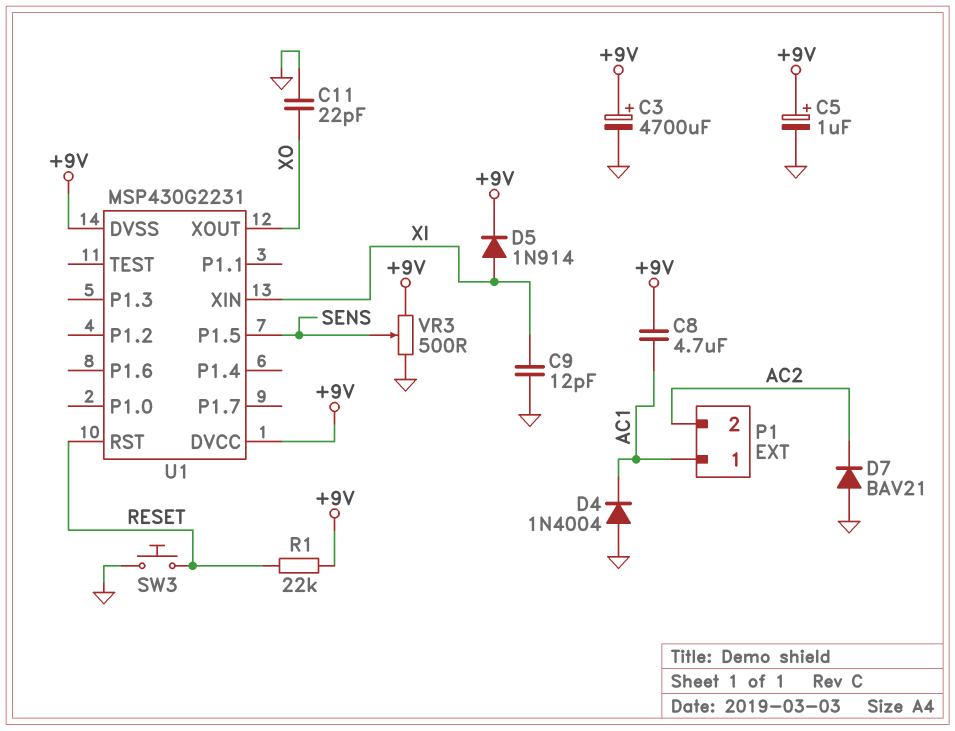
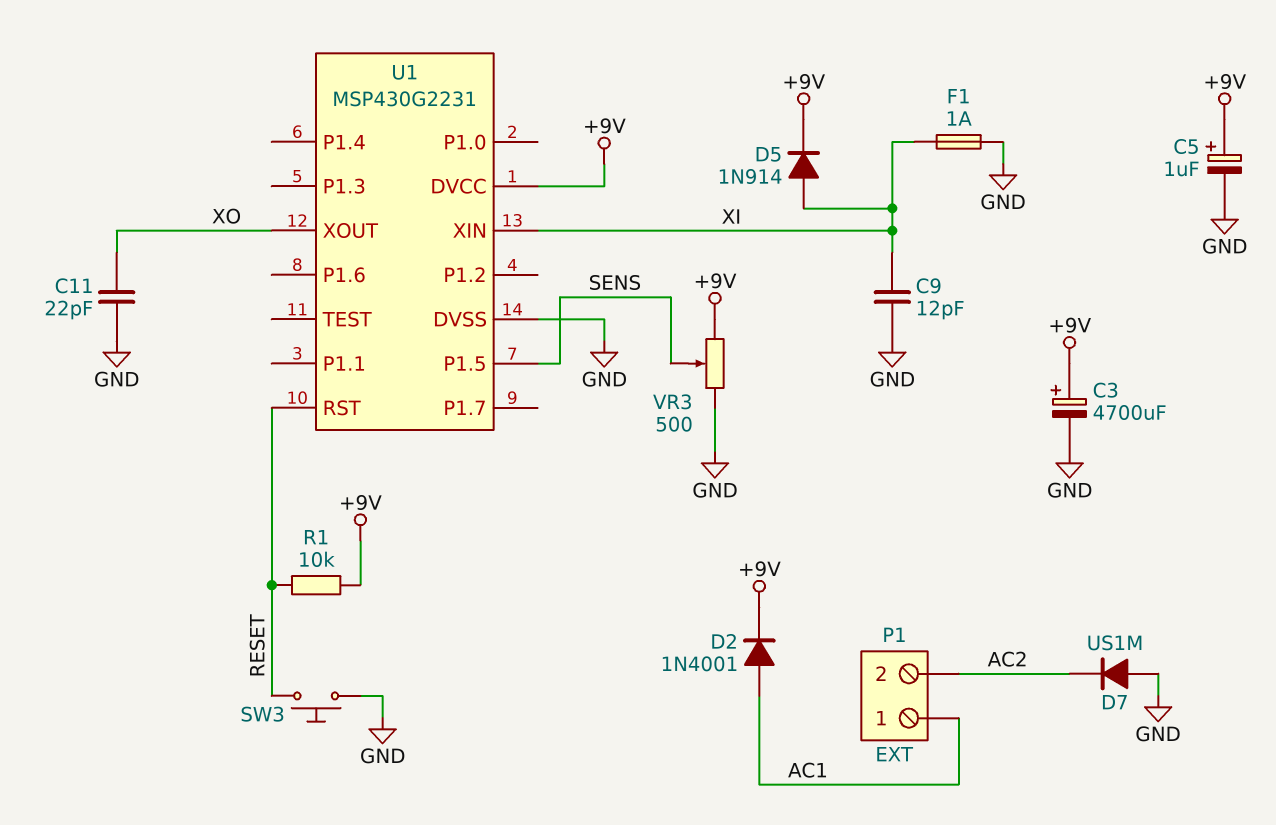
C8: 4.7uF (+9V, AC1) -> none
D2: none -> diode 1N4001 (A AC1, K +9V)
D4: diode 1N4004 (A GND, K AC1) -> none
D7: diode BAV21 (A GND, K AC2) -> diode US1M (A GND, K AC2)
F1: none -> 1A (GND, XI)
R1: 22k (+9V, RESET) -> 10k (+9V, RESET)
U1 pin DVSS: +9V -> GND

